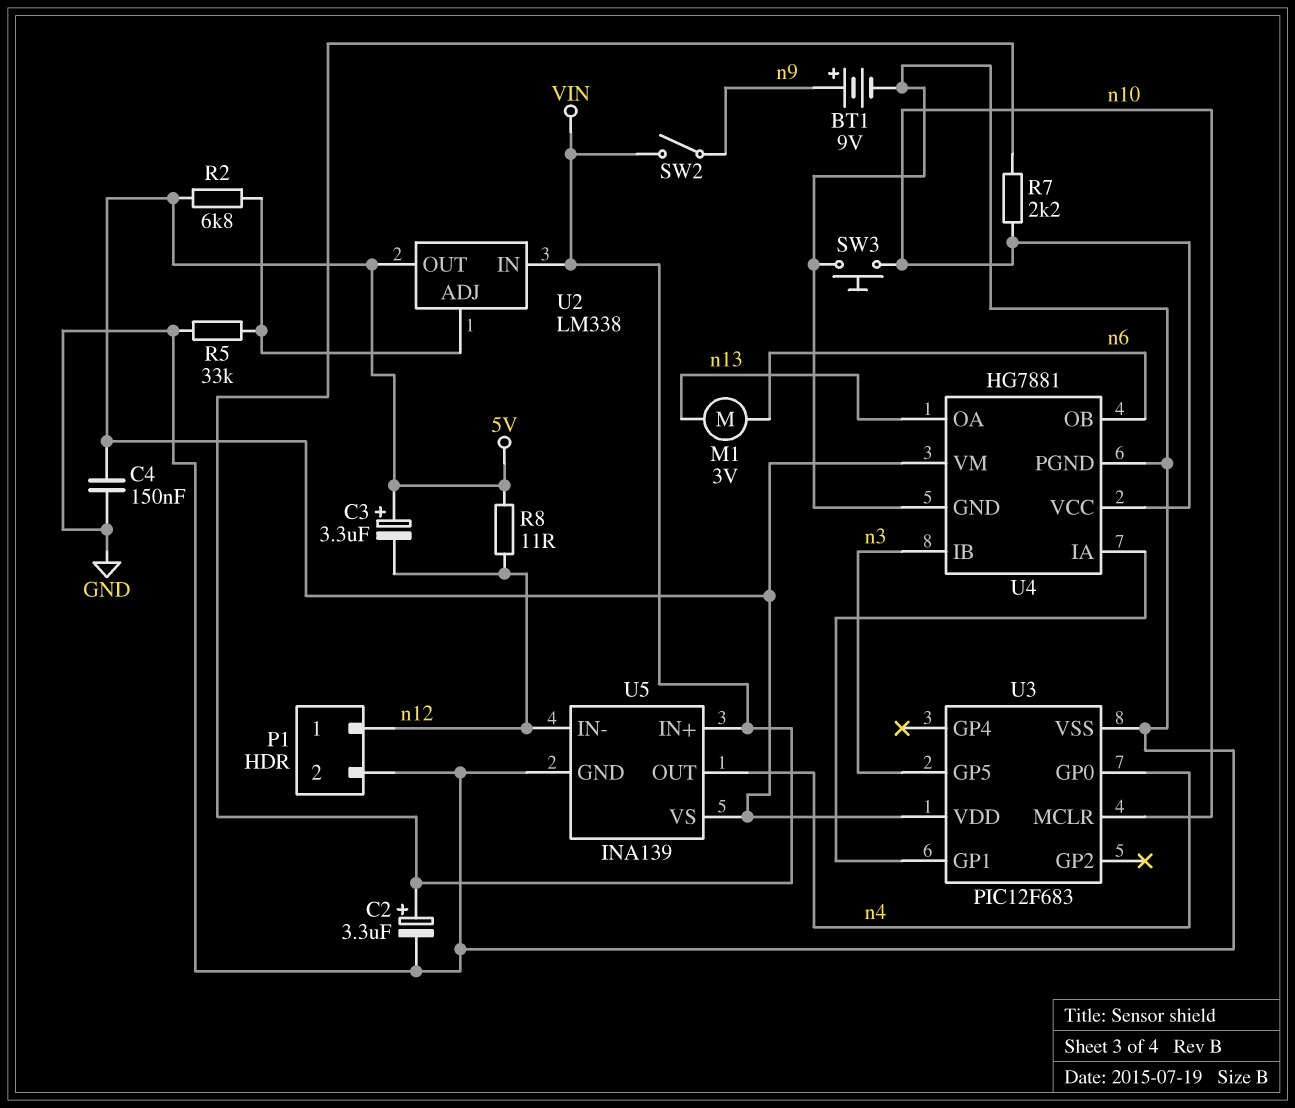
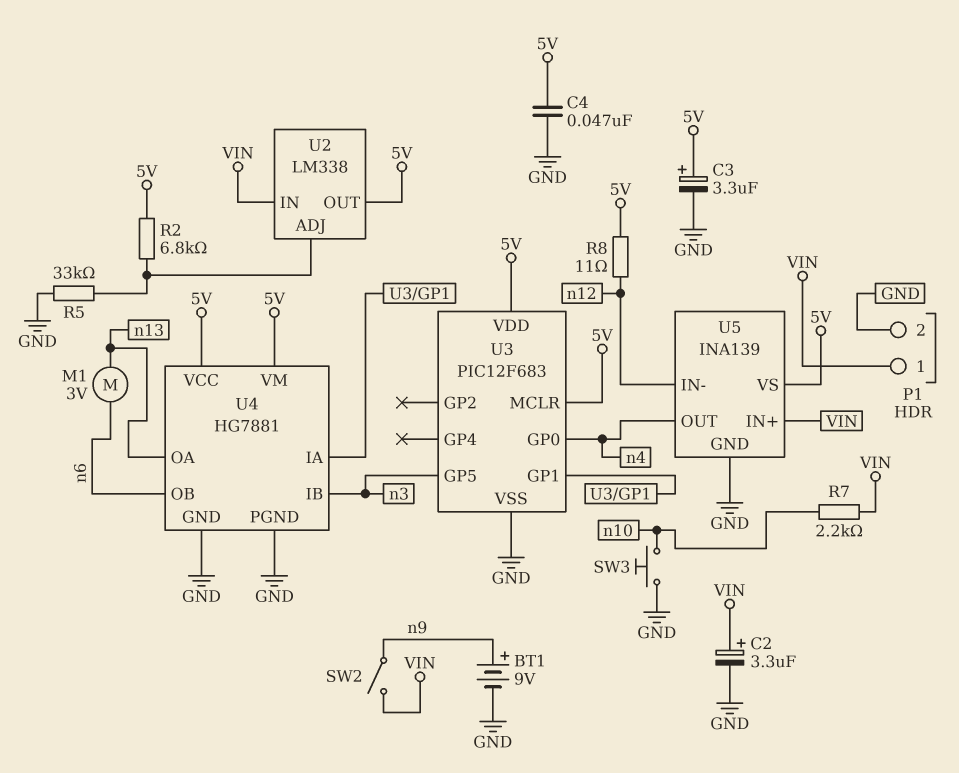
C3: 3.3uF (plus 5V, minus n12) -> 3.3uF (plus 5V, minus GND)
C4: 150nF (5V, GND) -> 47nF (5V, GND)
P1 pin 1: n12 -> VIN
U3 pin MCLR: n10 -> 5V
U4 pin VCC: n10 -> 5V

